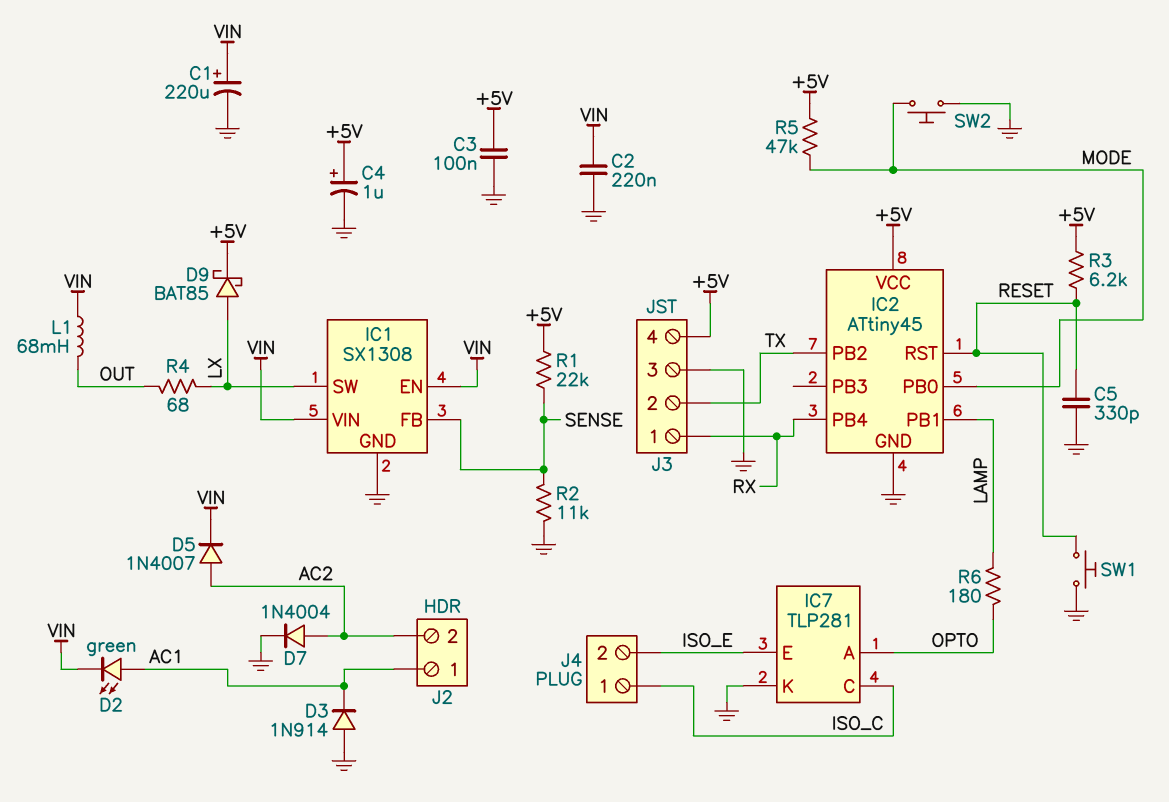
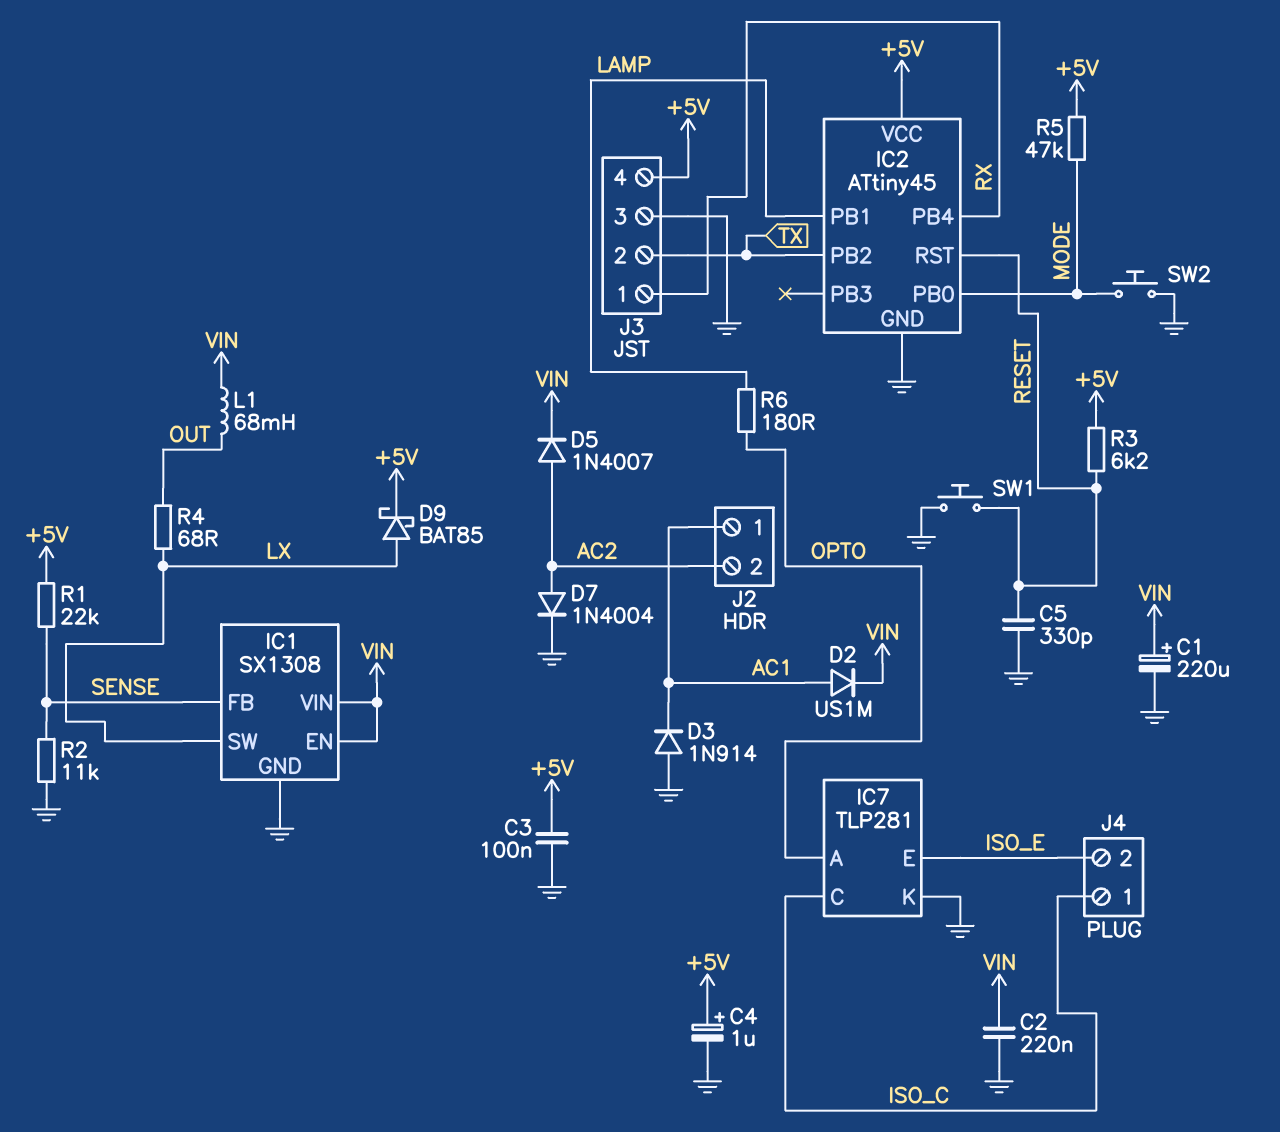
D2: LED green (A AC1, K VIN) -> diode US1M (A AC1, K VIN)

